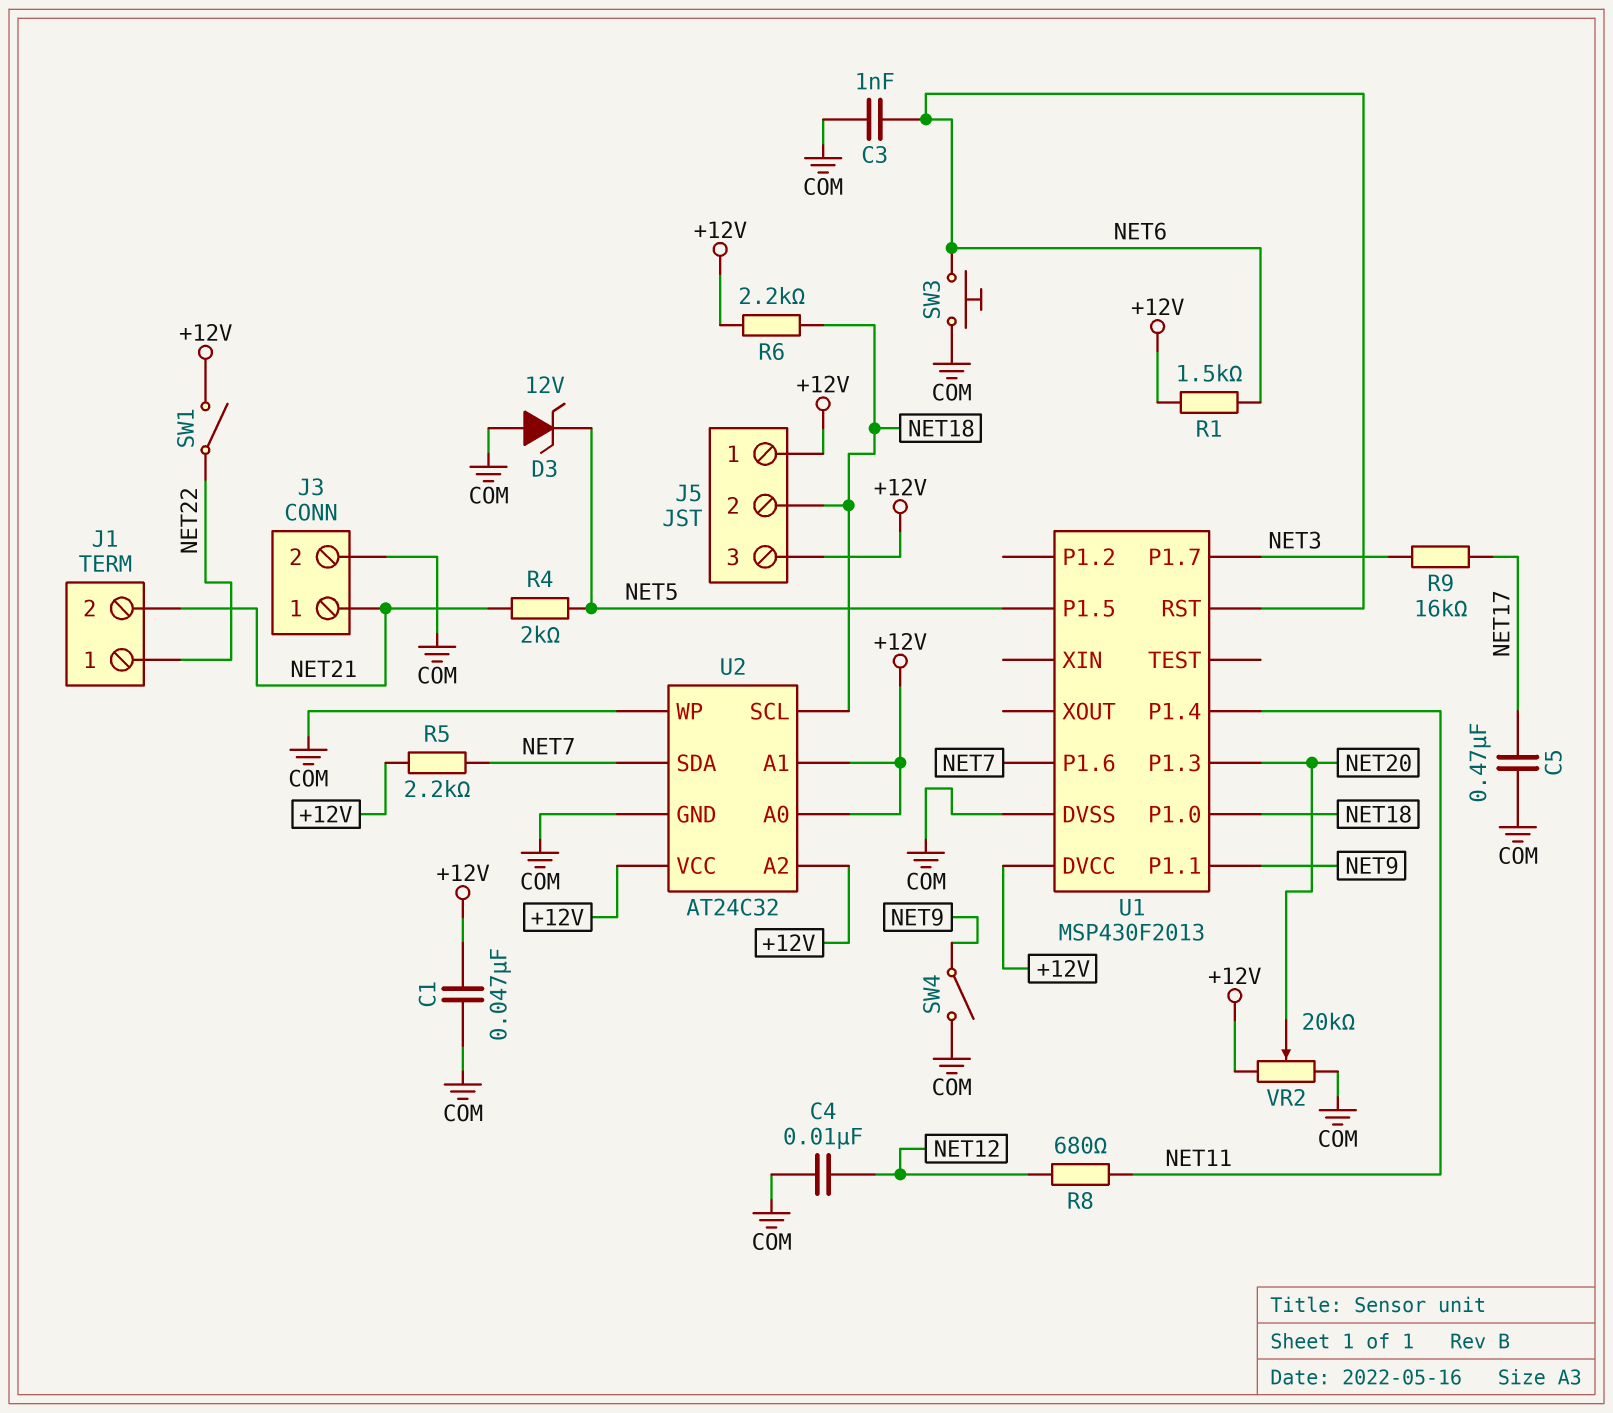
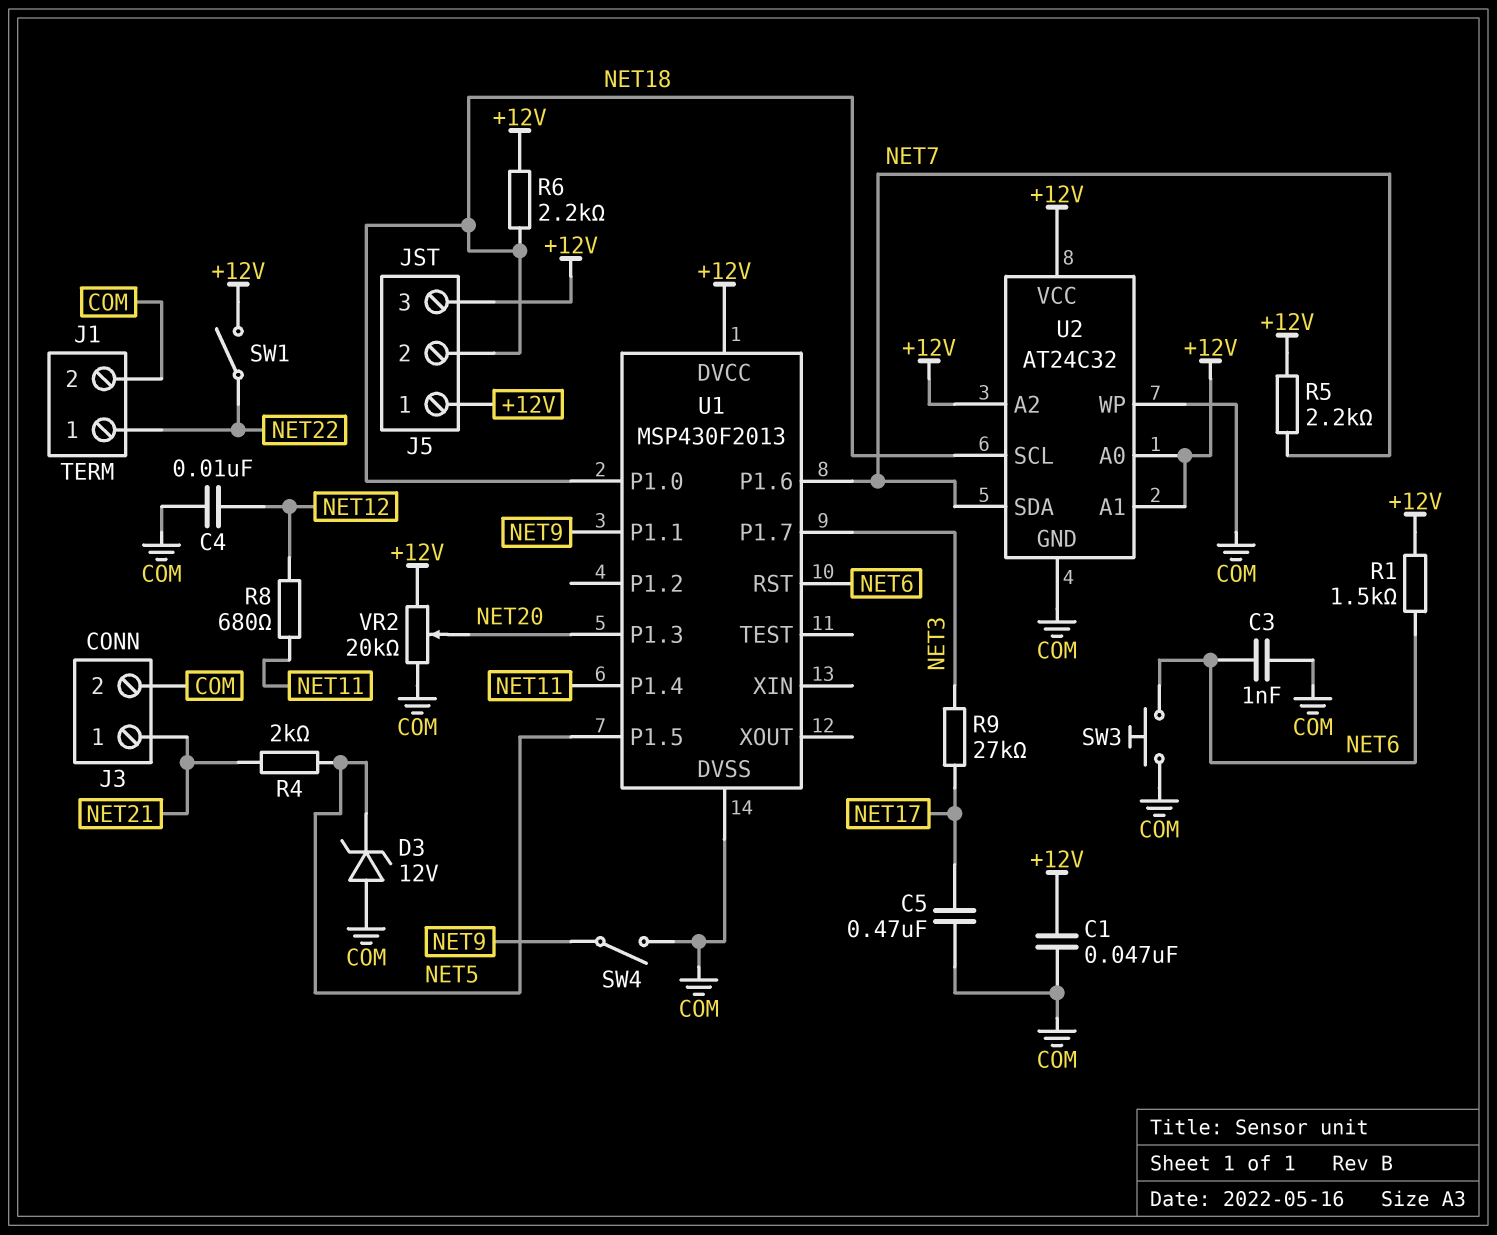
J1 pin 2: NET21 -> COM
R9: 16k (NET3, NET17) -> 27k (NET3, NET17)

